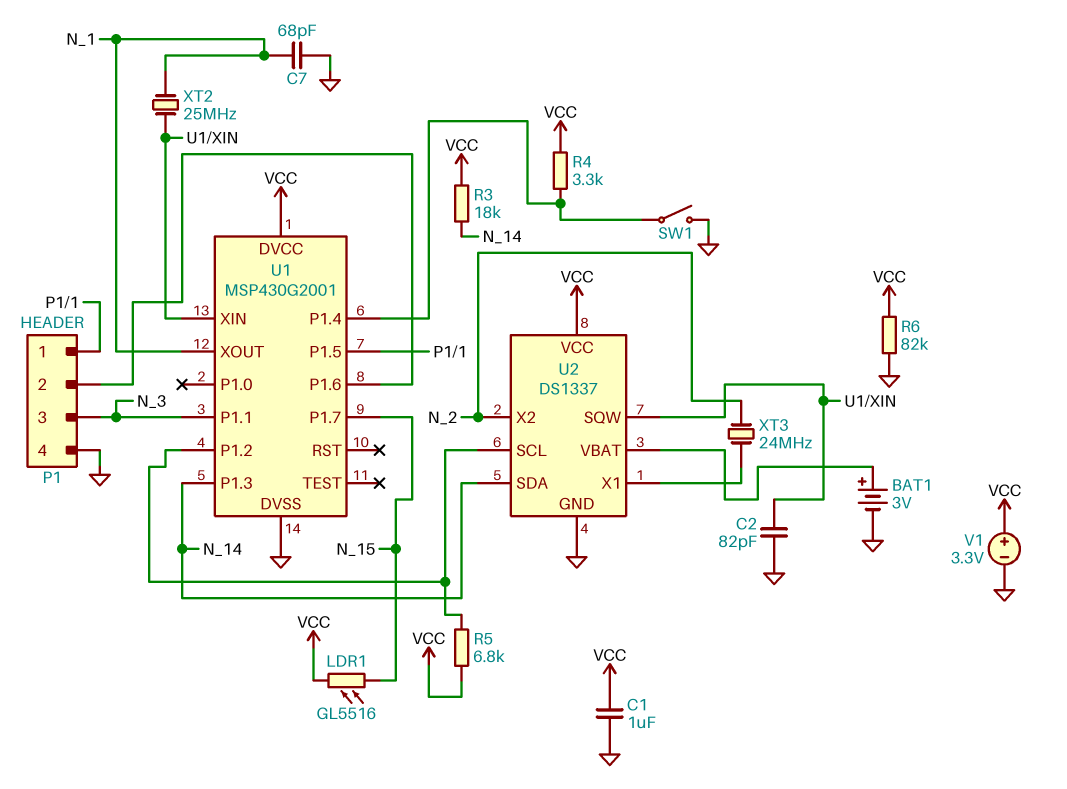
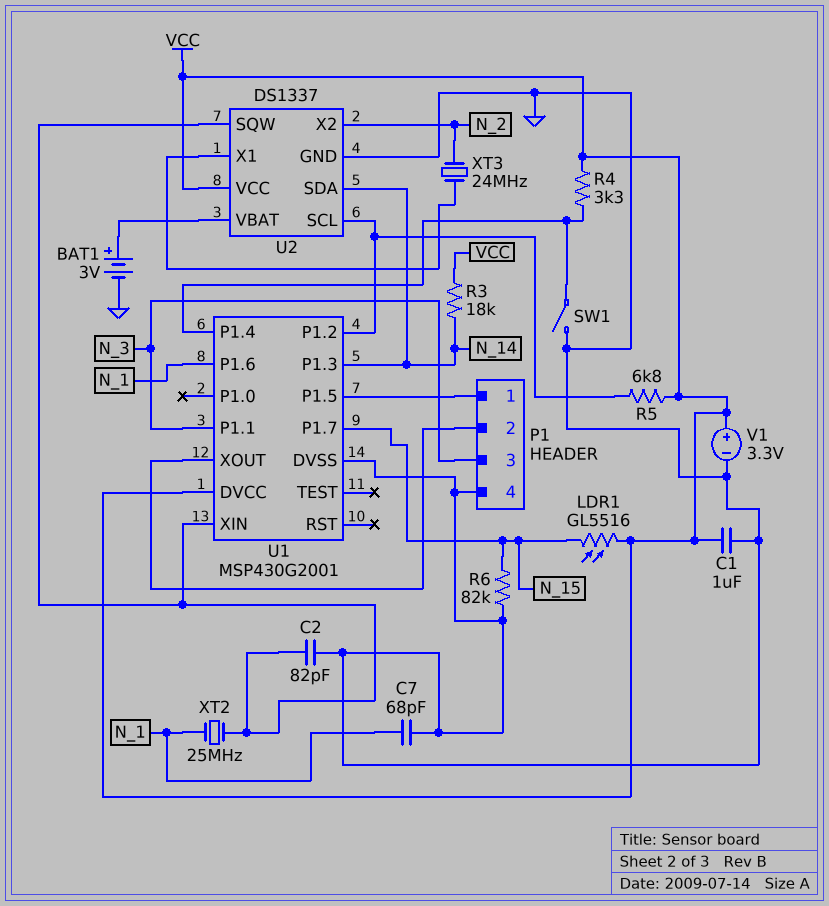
R6: 82k (GND, VCC) -> 82k (GND, N_15)
U1 pin P1.6: P1/2 -> N_1
U1 pin XOUT: N_1 -> P1/2

